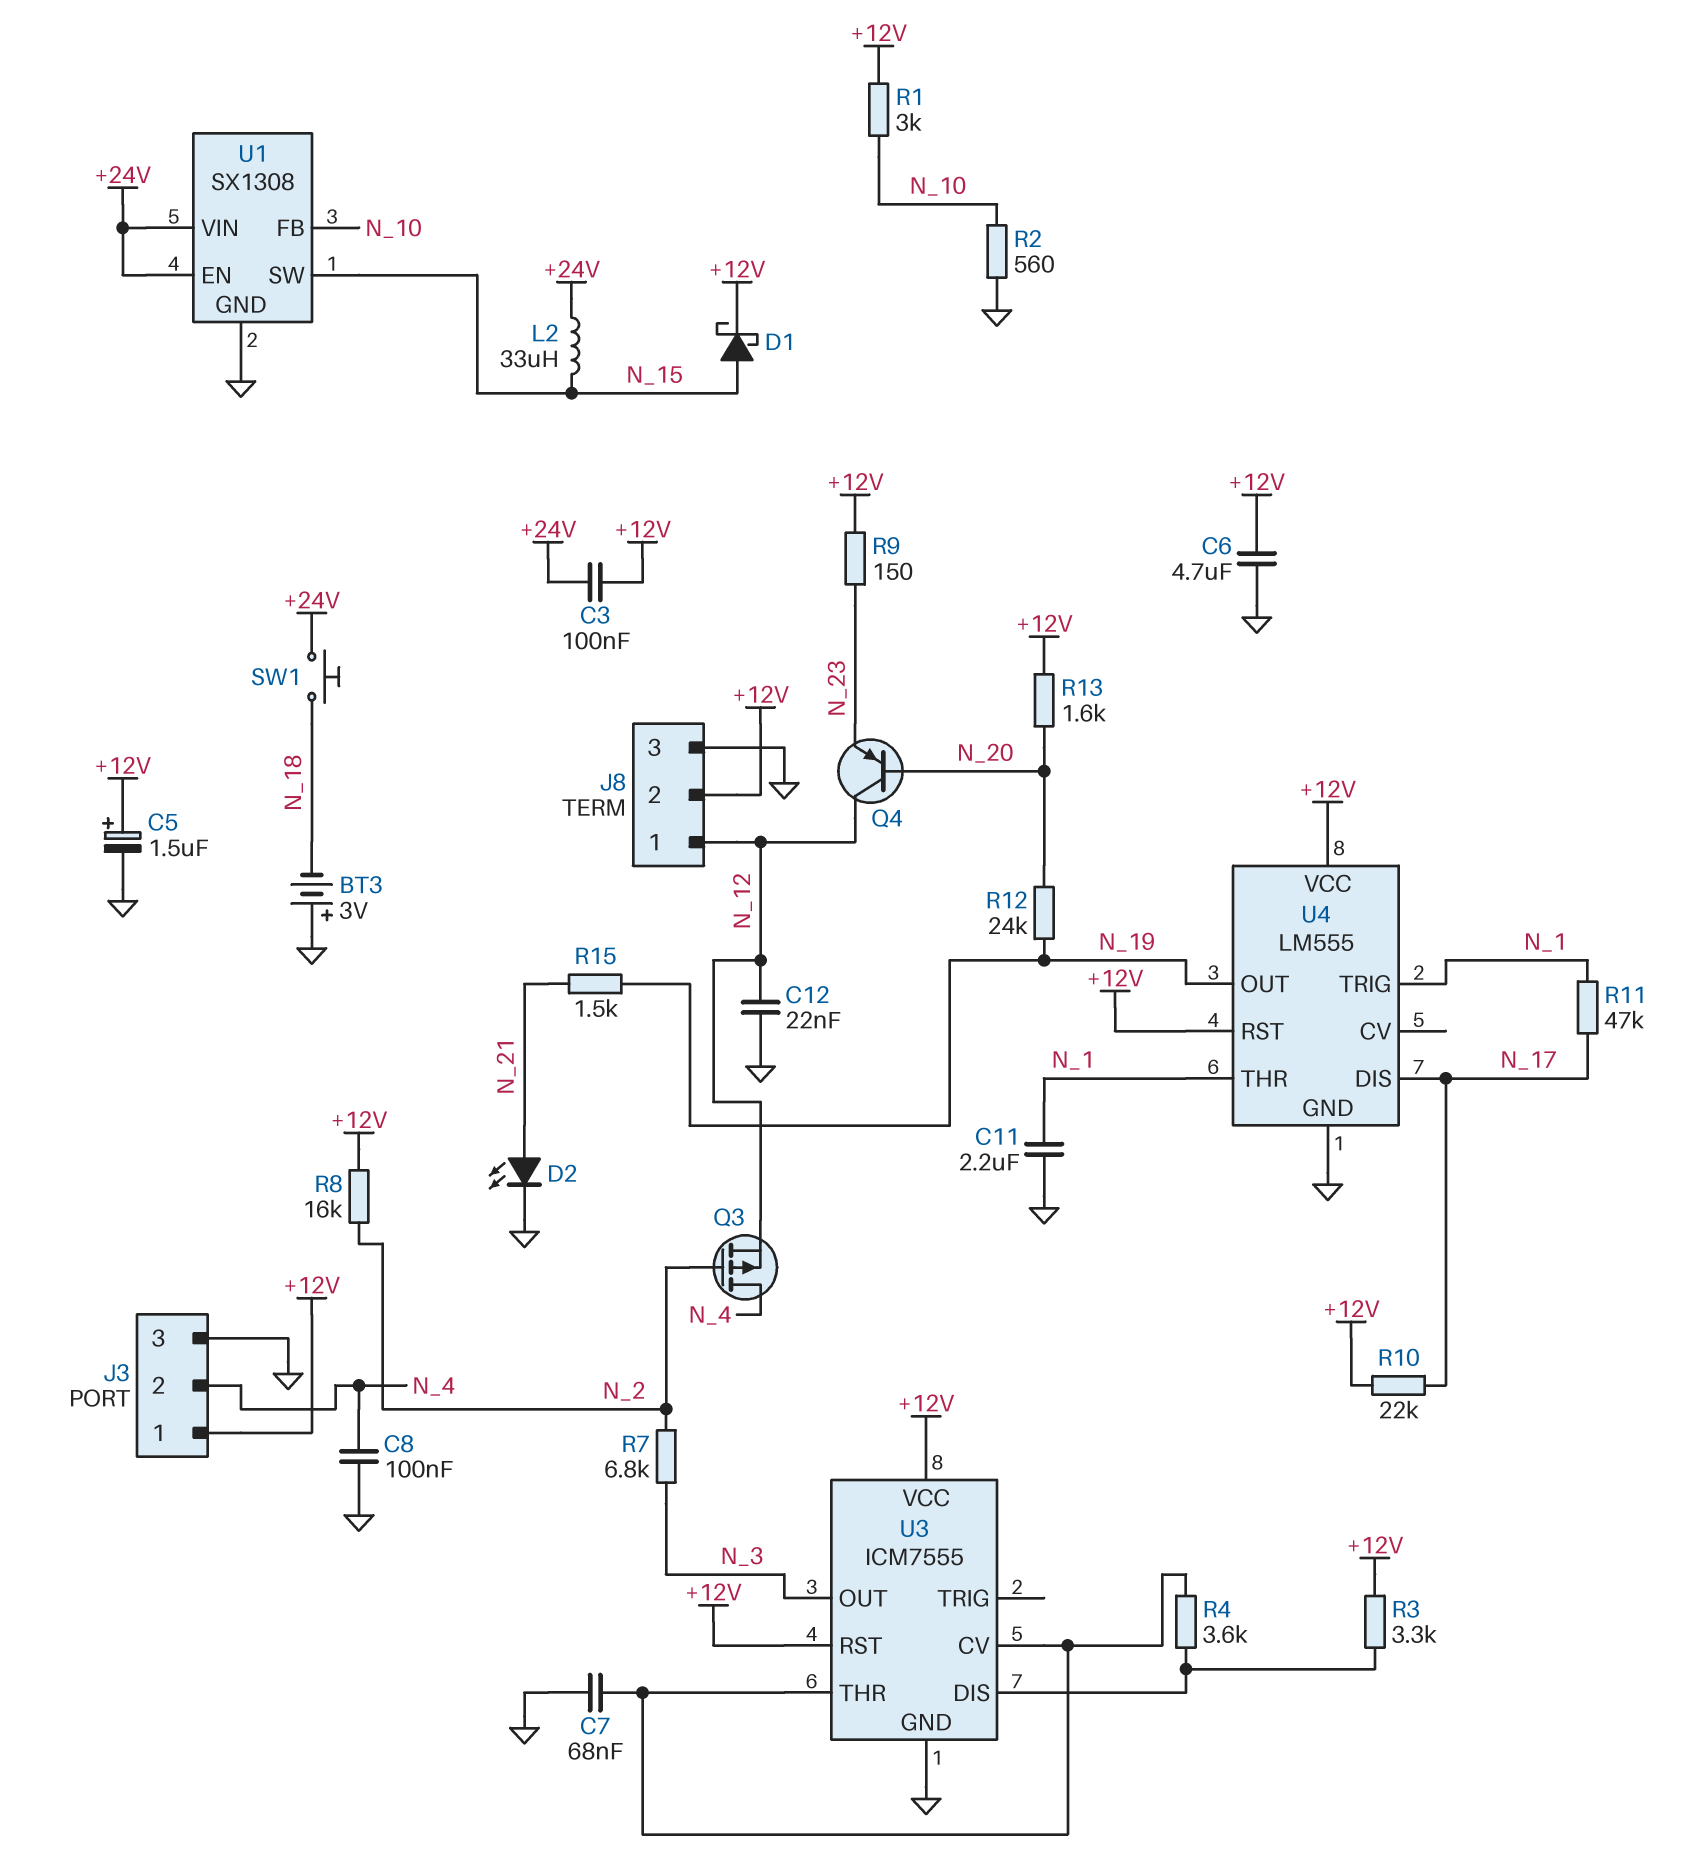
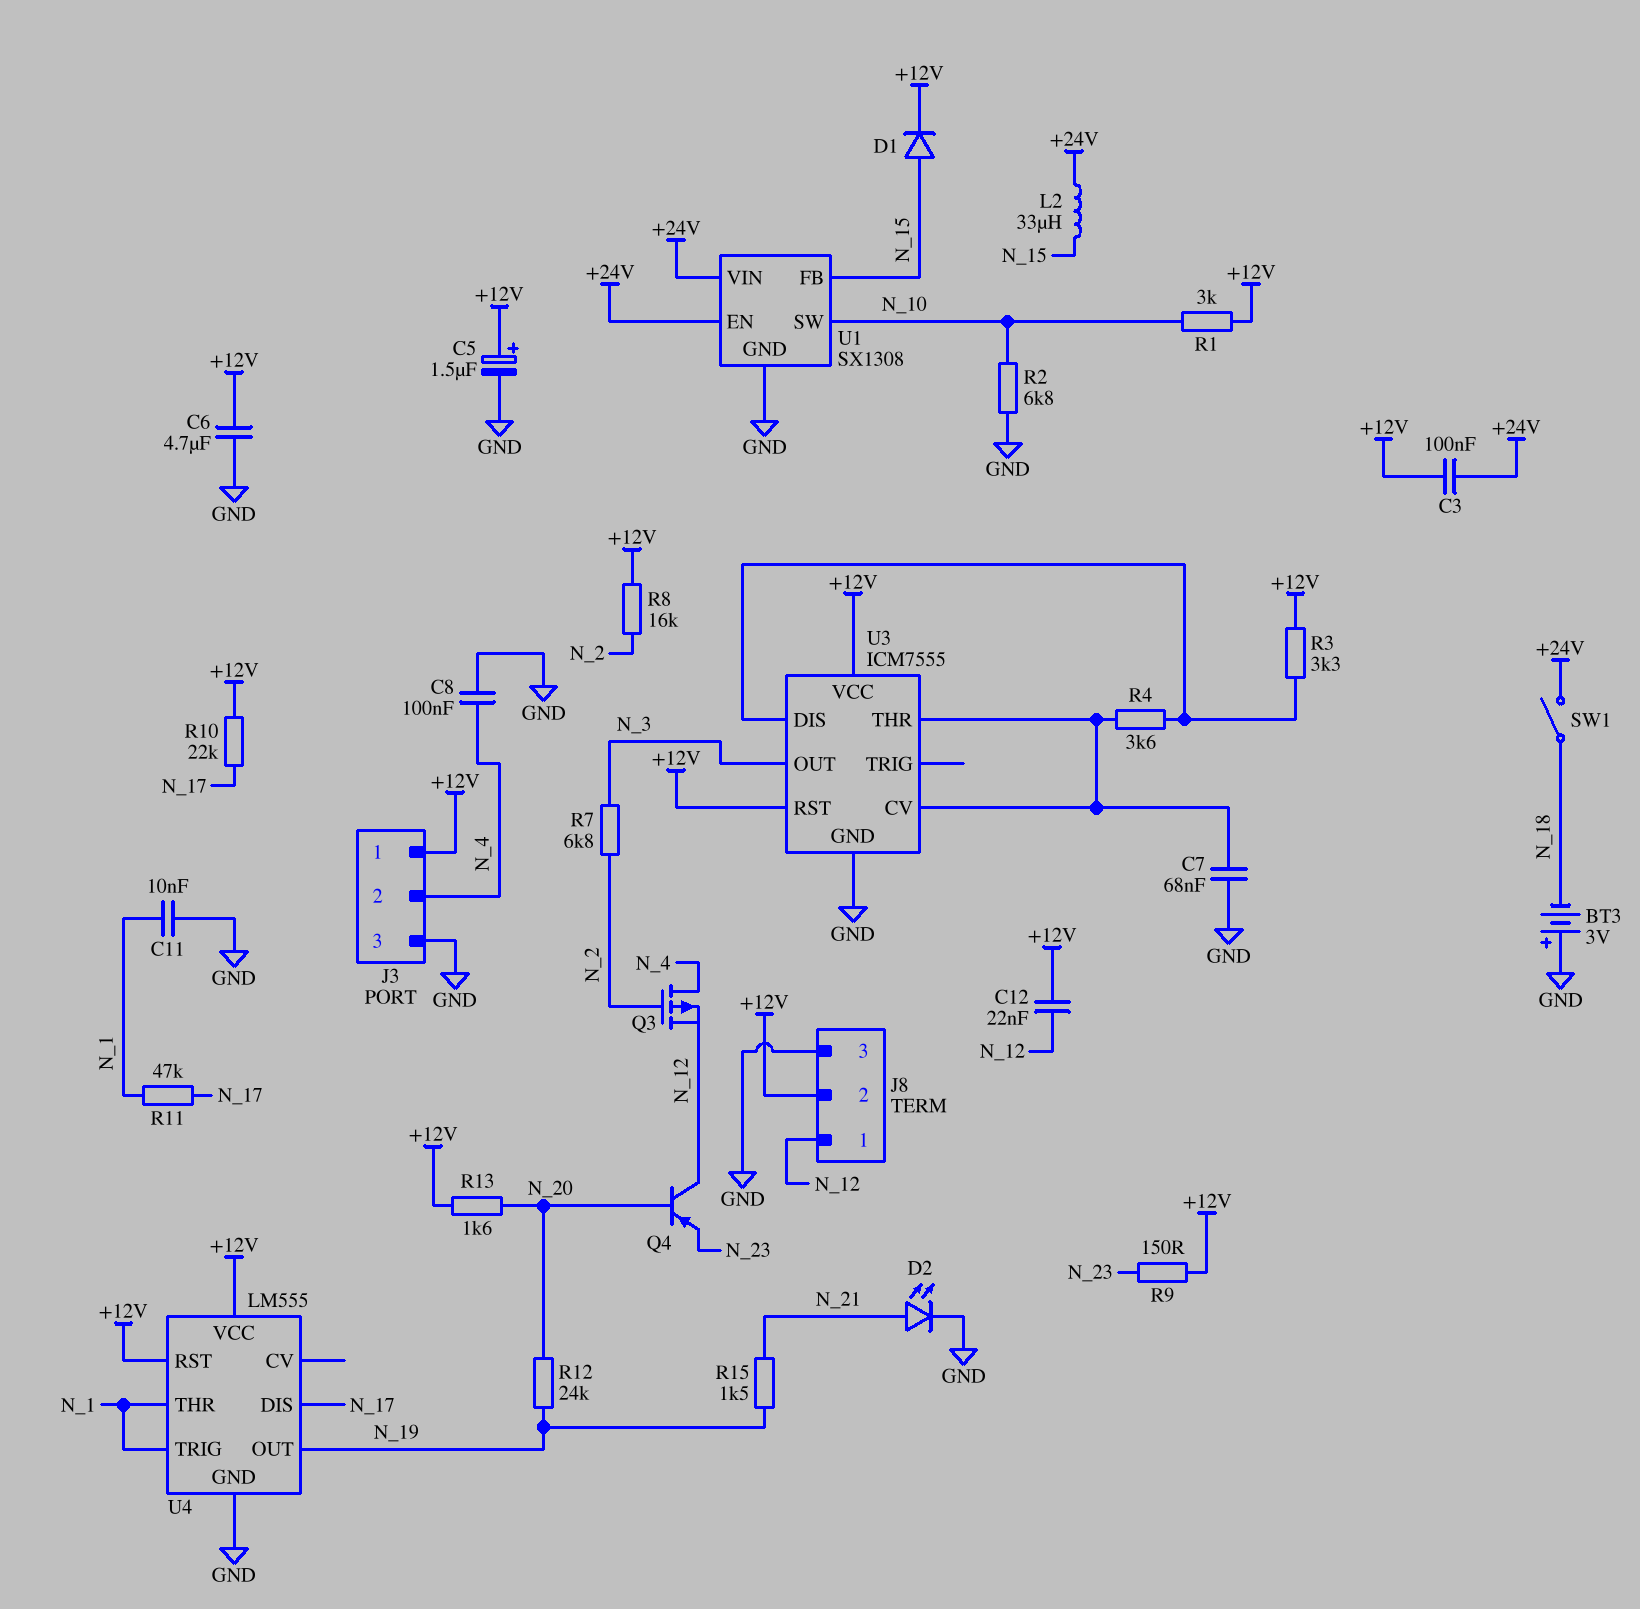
C11: 2.2uF (GND, N_1) -> 10nF (GND, N_1)
C12: 22nF (GND, N_12) -> 22nF (+12V, N_12)
D1: schottky (A N_15, K +12V) -> diode (A N_15, K +12V)
R2: 560 (GND, N_10) -> 6.8k (GND, N_10)
SW1: button (+24V, N_18) -> switch (+24V, N_18)
U1 pin FB: N_10 -> N_15
U1 pin SW: N_15 -> N_10

